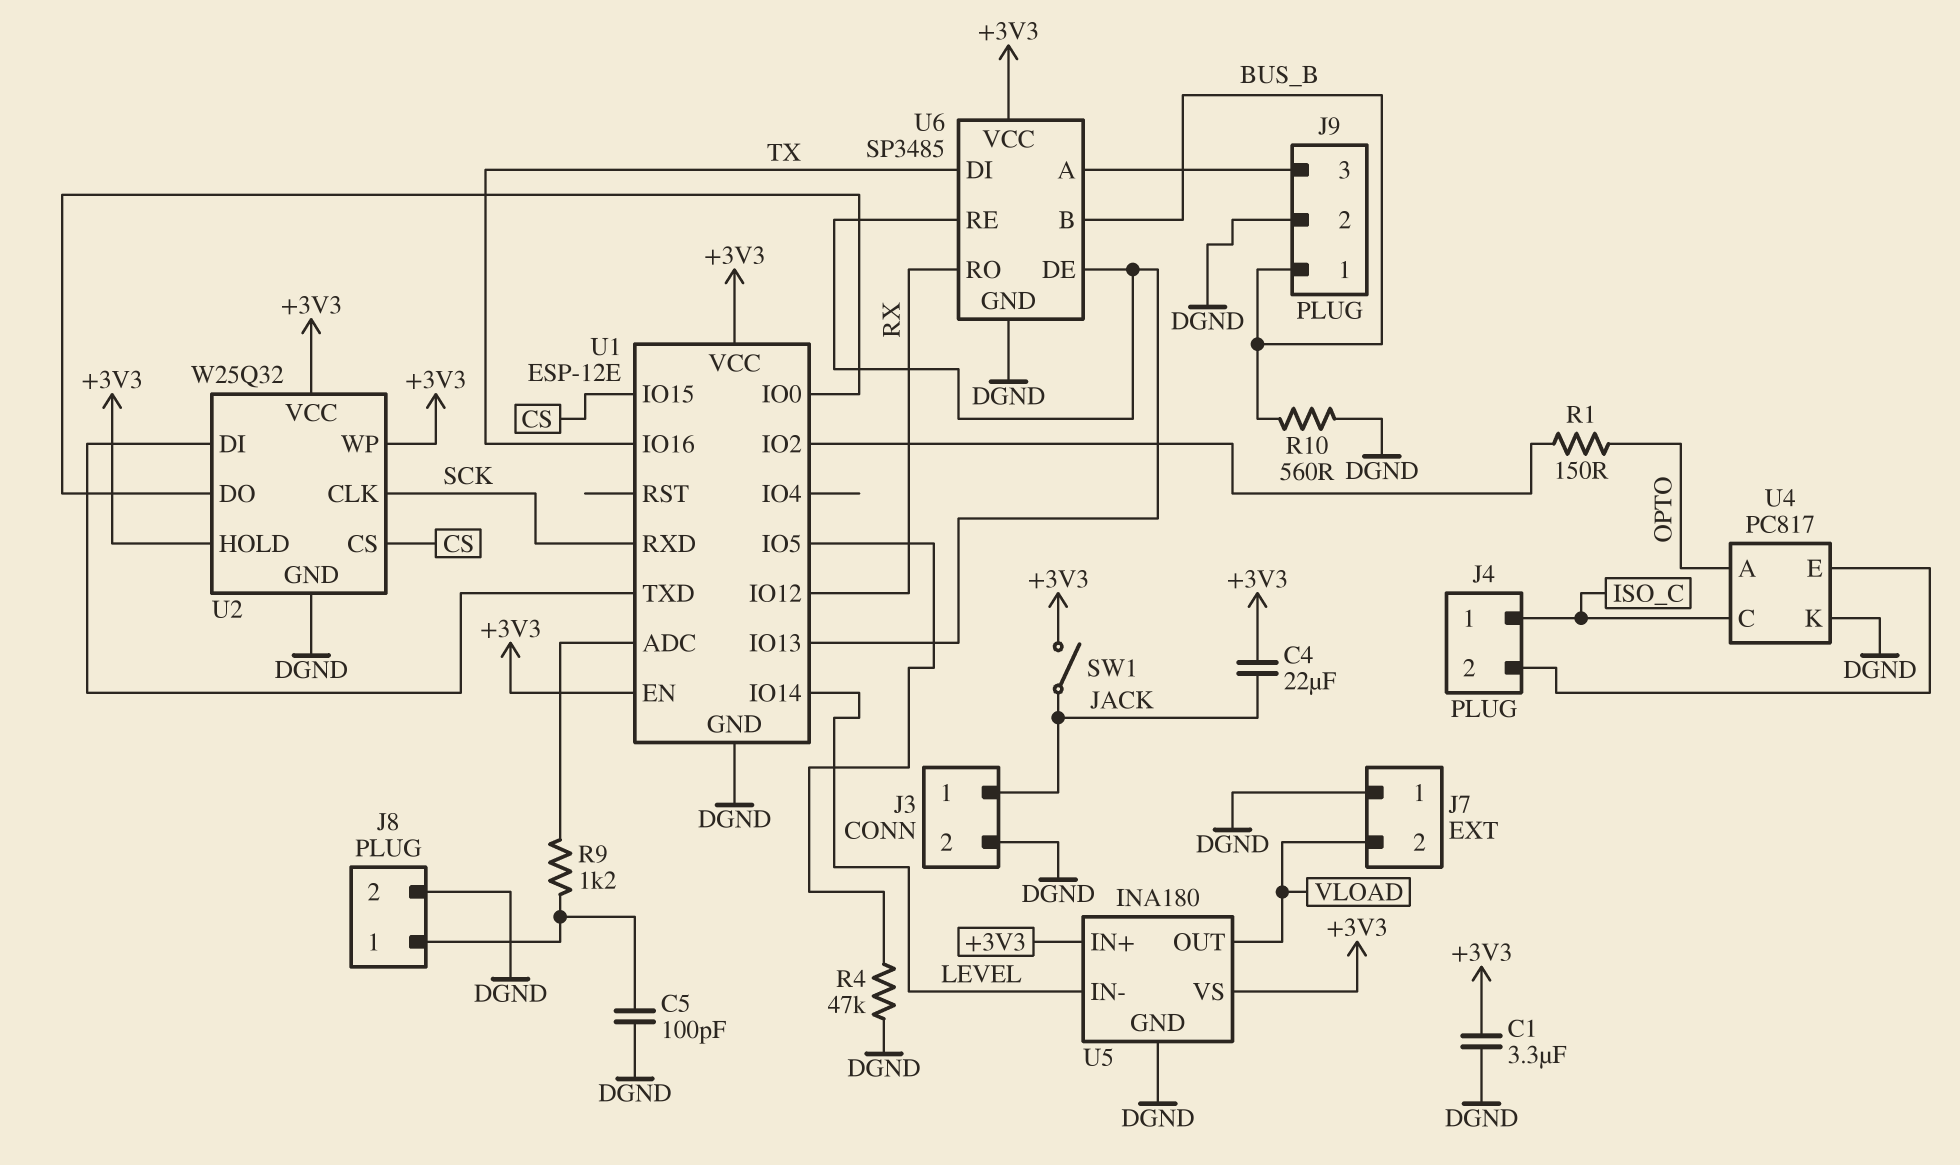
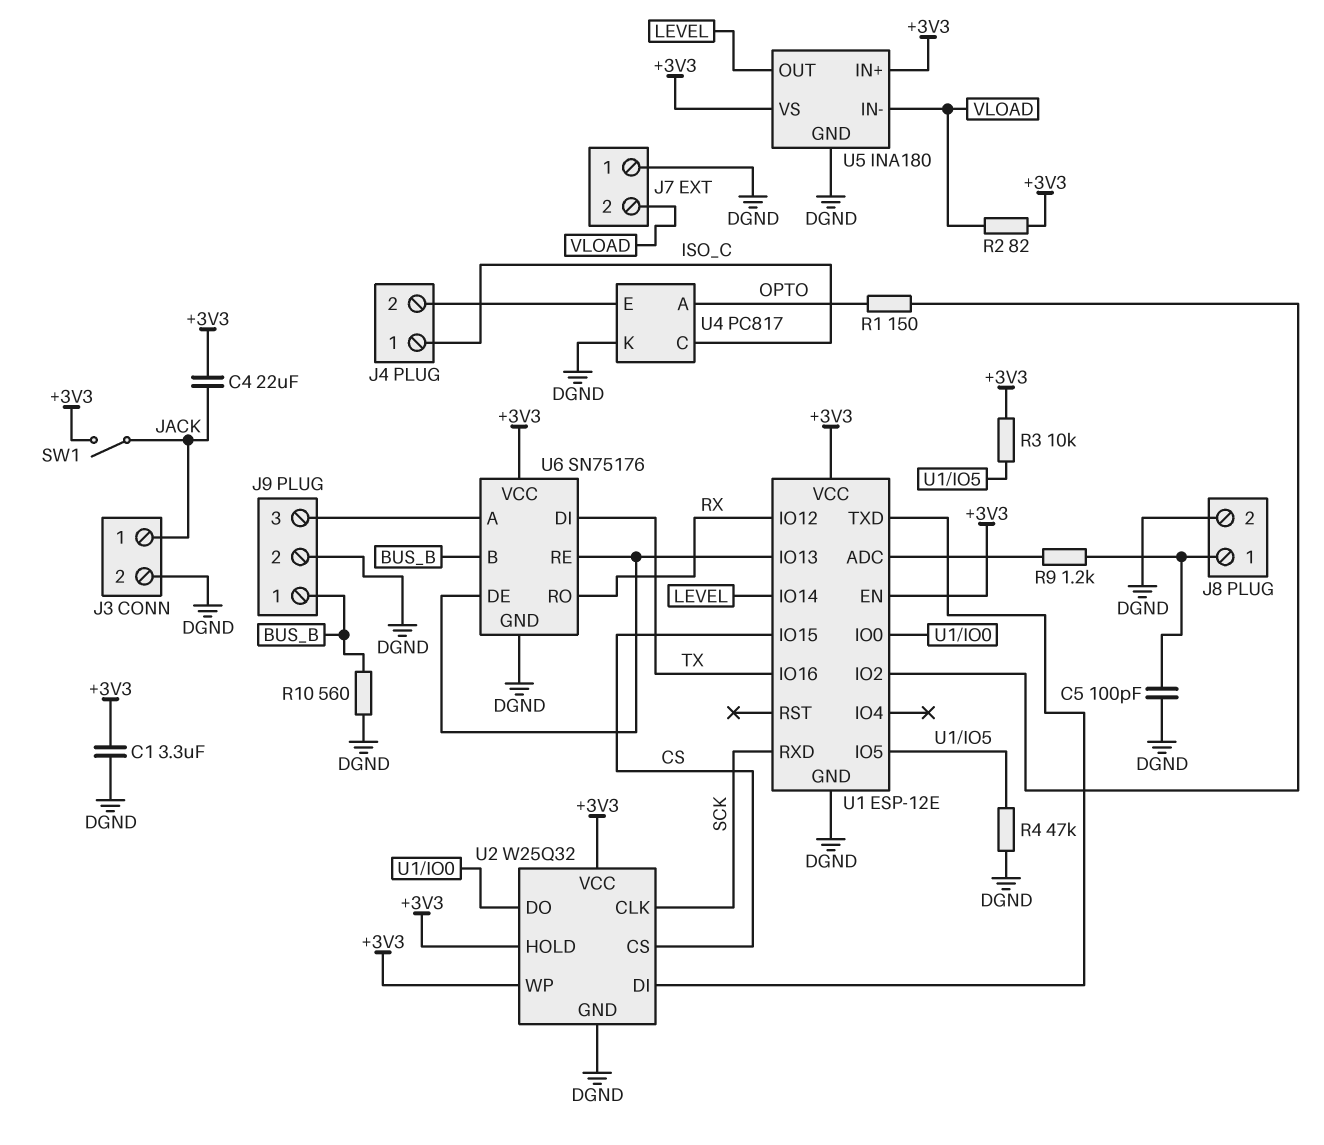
R2: none -> 82 (+3V3, VLOAD)
R3: none -> 10k (+3V3, U1/IO5)
U5 pin IN-: LEVEL -> VLOAD
U5 pin OUT: VLOAD -> LEVEL
U6: SP3485 -> SN75176

